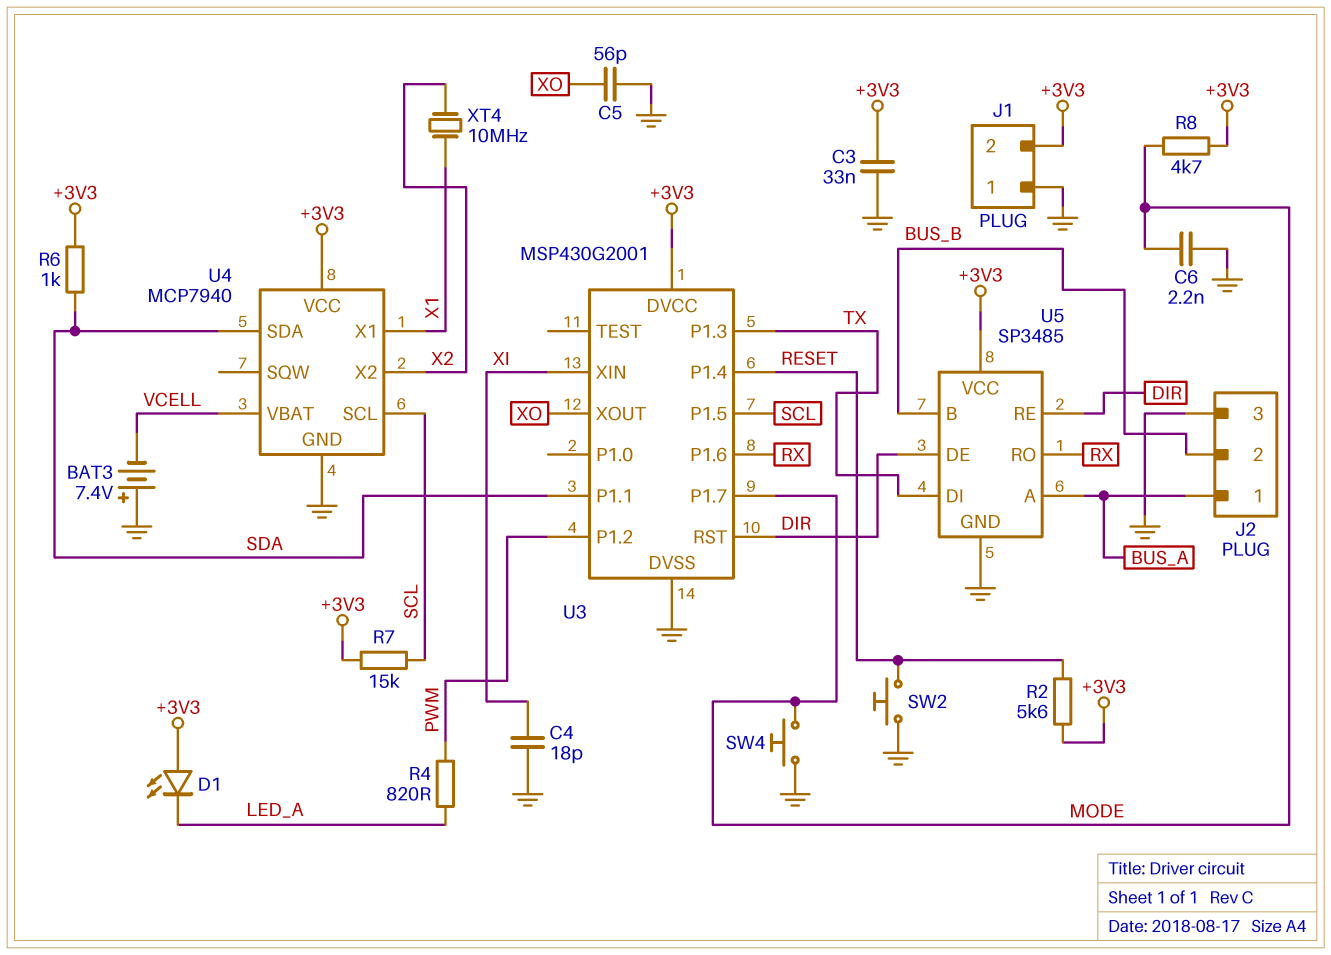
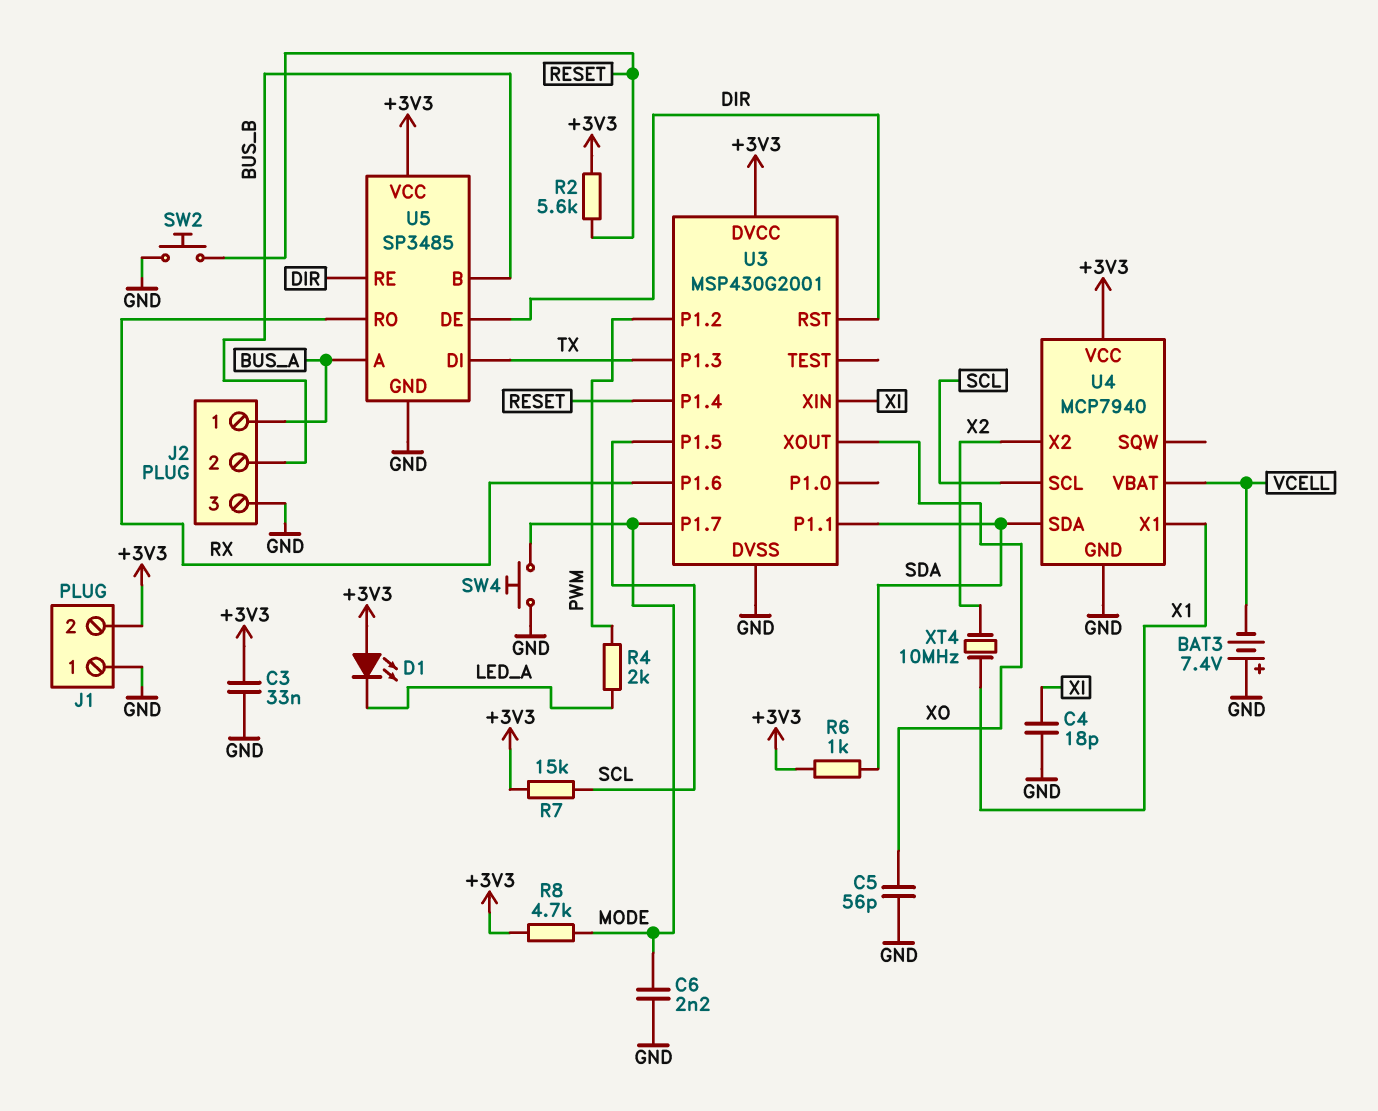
R4: 820 (LED_A, PWM) -> 2k (LED_A, PWM)

